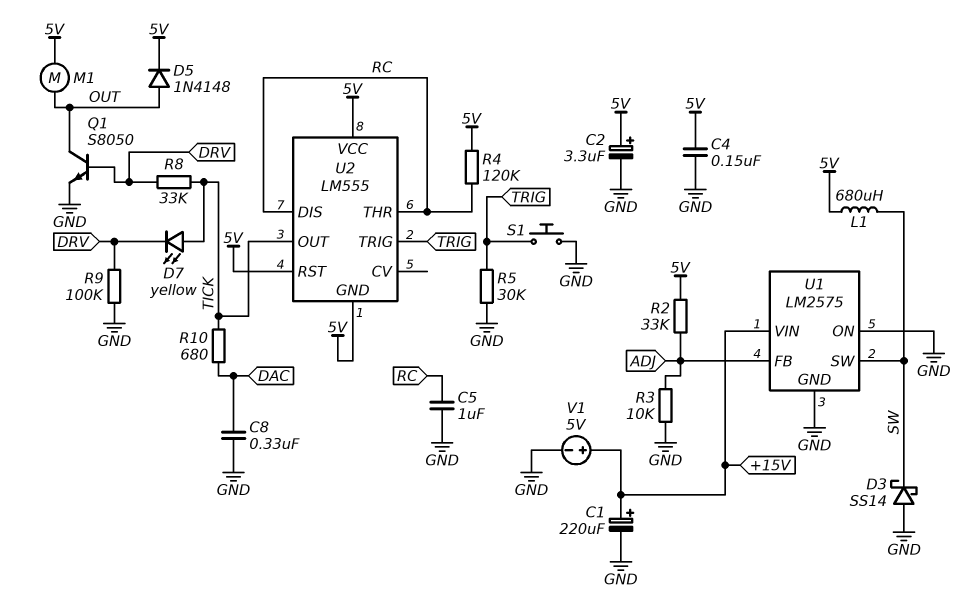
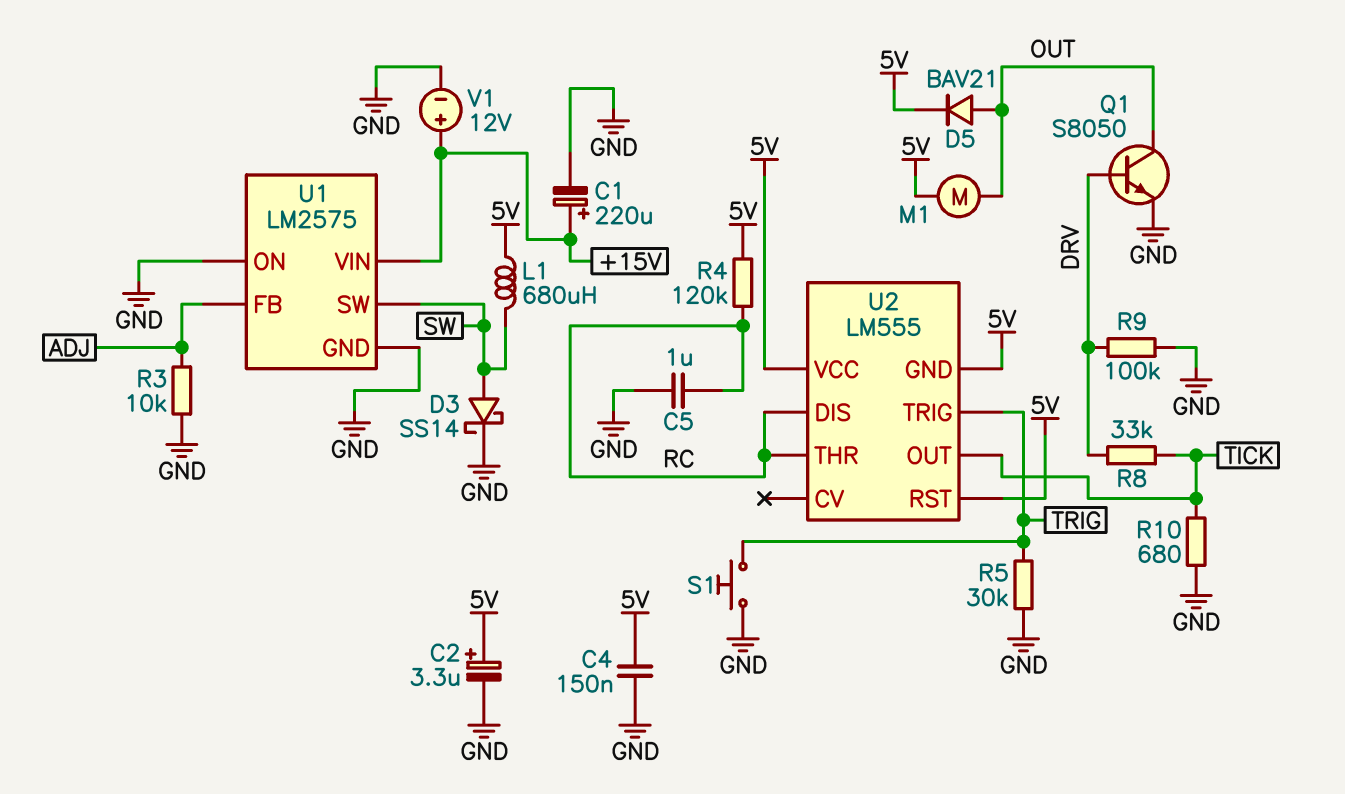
C8: 330nF (DAC, GND) -> none
D3: schottky SS14 (A GND, K SW) -> schottky SS14 (A SW, K GND)
D5: diode 1N4148 (A OUT, K 5V) -> diode BAV21 (A OUT, K 5V)
D7: LED yellow (A TICK, K DRV) -> none
R2: 33k (5V, ADJ) -> none
R10: 680 (DAC, TICK) -> 680 (GND, TICK)
V1: 5V (plus +15V, minus GND) -> 12V (plus +15V, minus GND)

